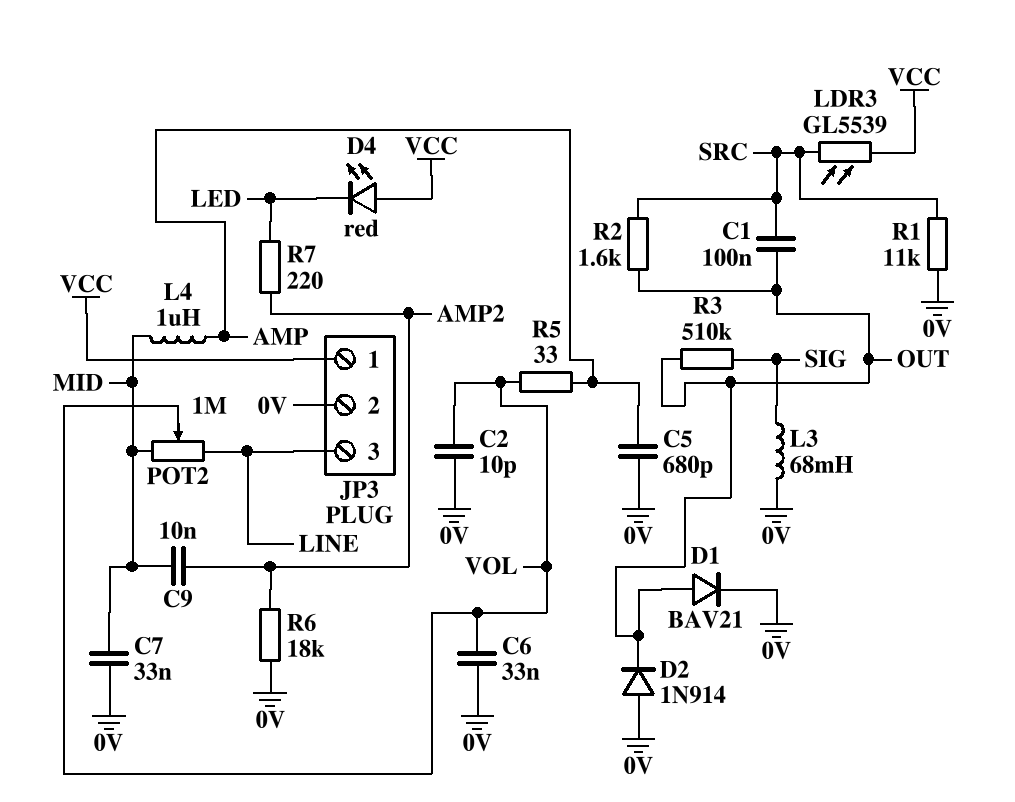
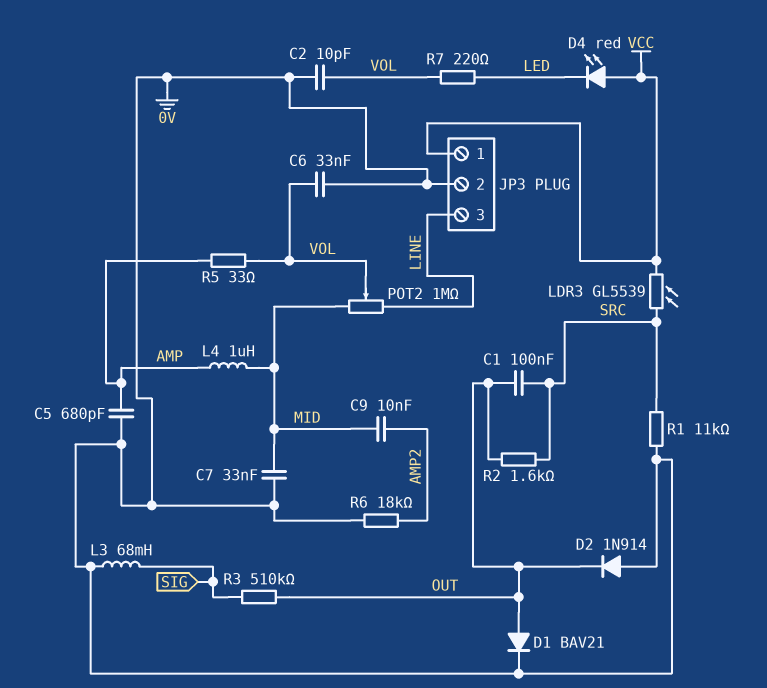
R7: 220 (AMP2, LED) -> 220 (LED, VOL)

